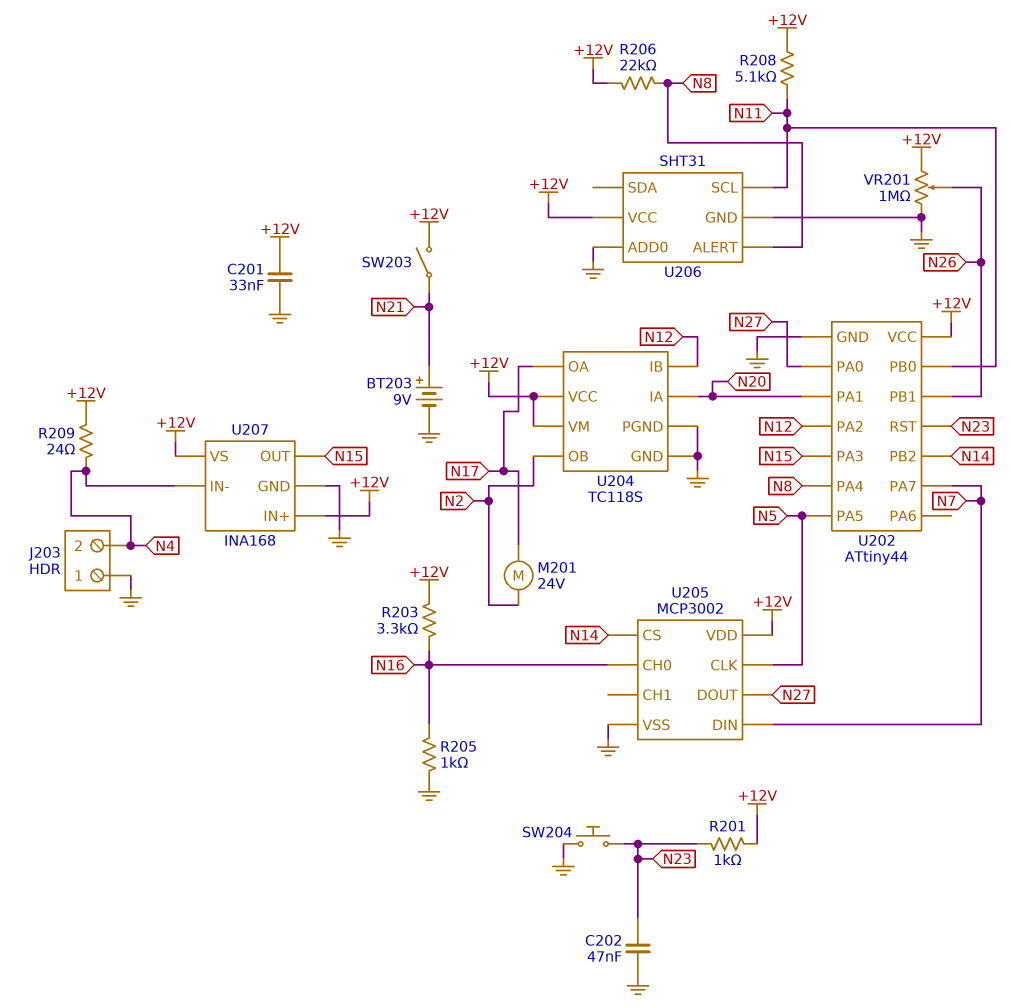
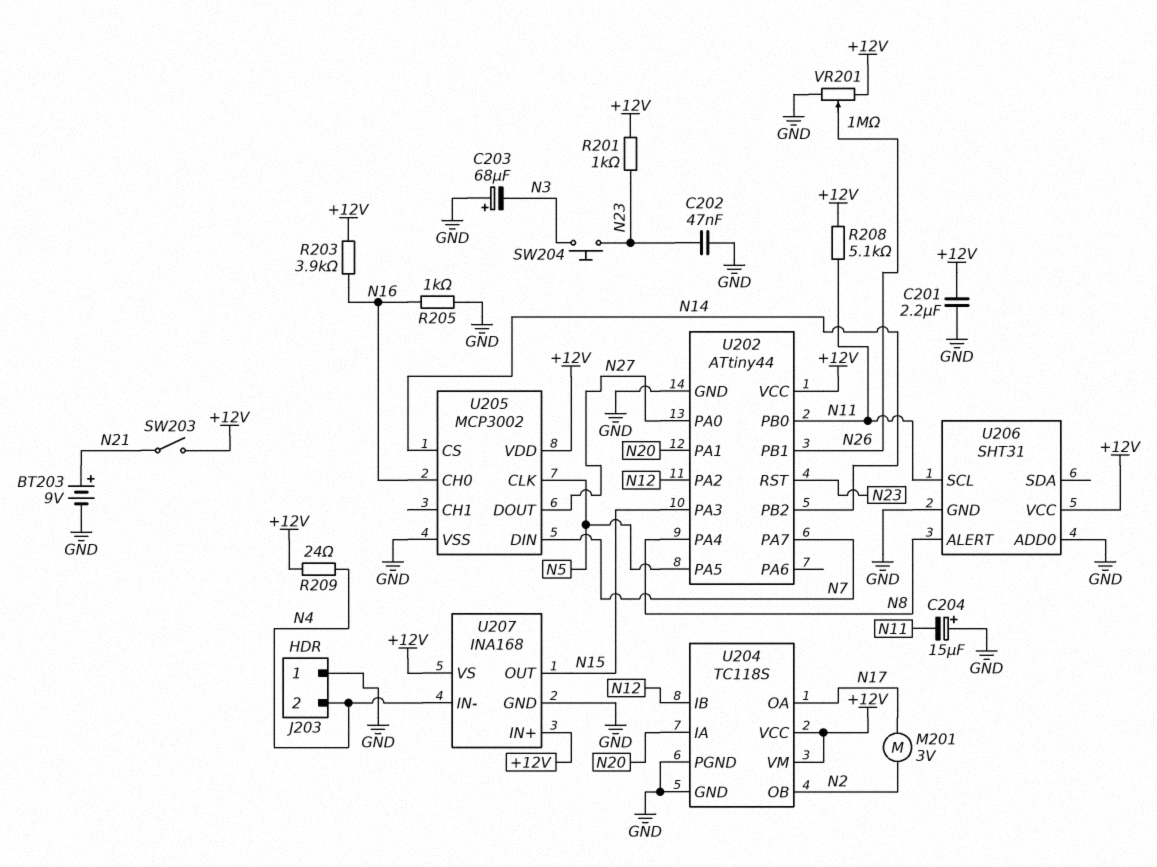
C201: 33nF (+12V, GND) -> 2.2uF (+12V, GND)
C203: none -> 68uF (plus GND, minus N3)
C204: none -> 15uF (plus GND, minus N11)
M201: motor 24V (N2, N17) -> motor 3V (N2, N17)
R203: 3.3k (+12V, N16) -> 3.9k (+12V, N16)
R206: 22k (+12V, N8) -> none
SW204: button (GND, N23) -> button (N3, N23)

